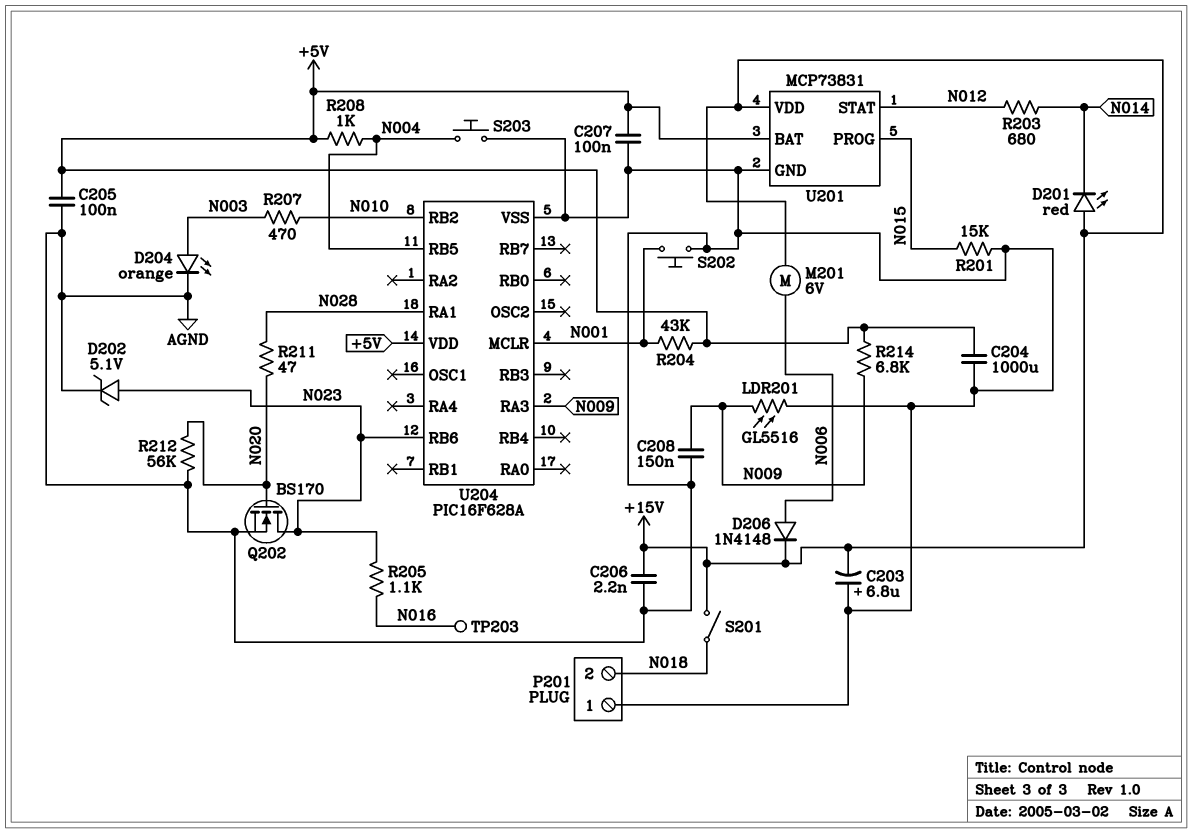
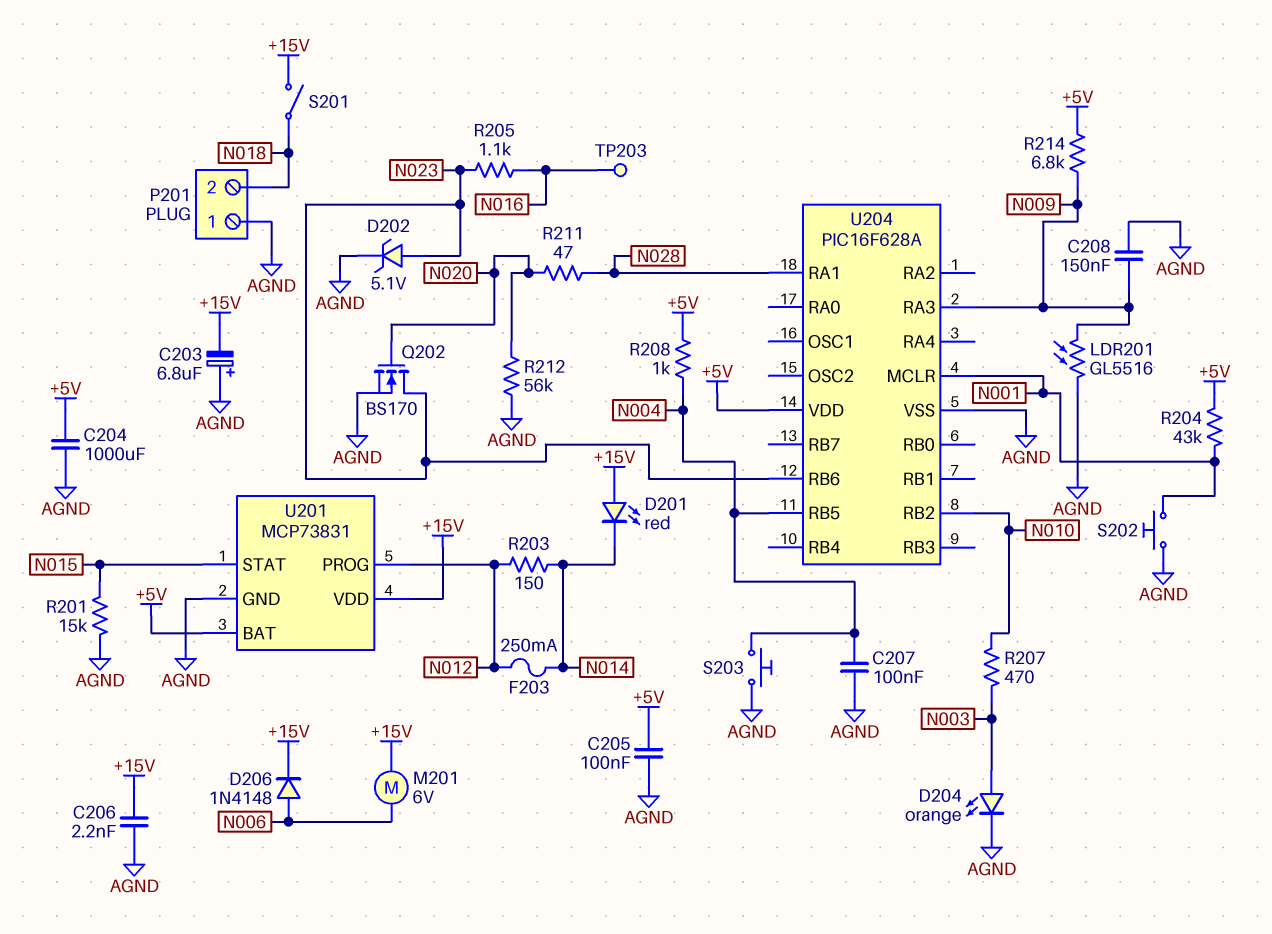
C207: 100nF (+5V, AGND) -> 100nF (AGND, N004)
F203: none -> 250mA (N012, N014)
R203: 680 (N012, N014) -> 150 (N012, N014)
U201 pin PROG: N015 -> N012
U201 pin STAT: N012 -> N015

